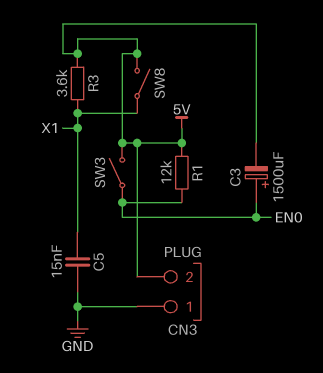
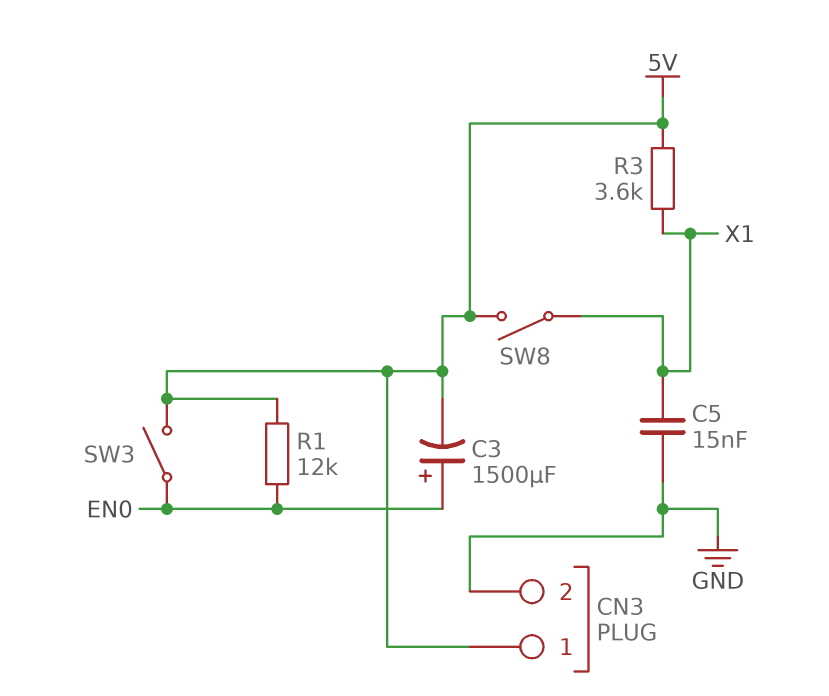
CN3 pin 1: GND -> 5V
CN3 pin 2: 5V -> GND

